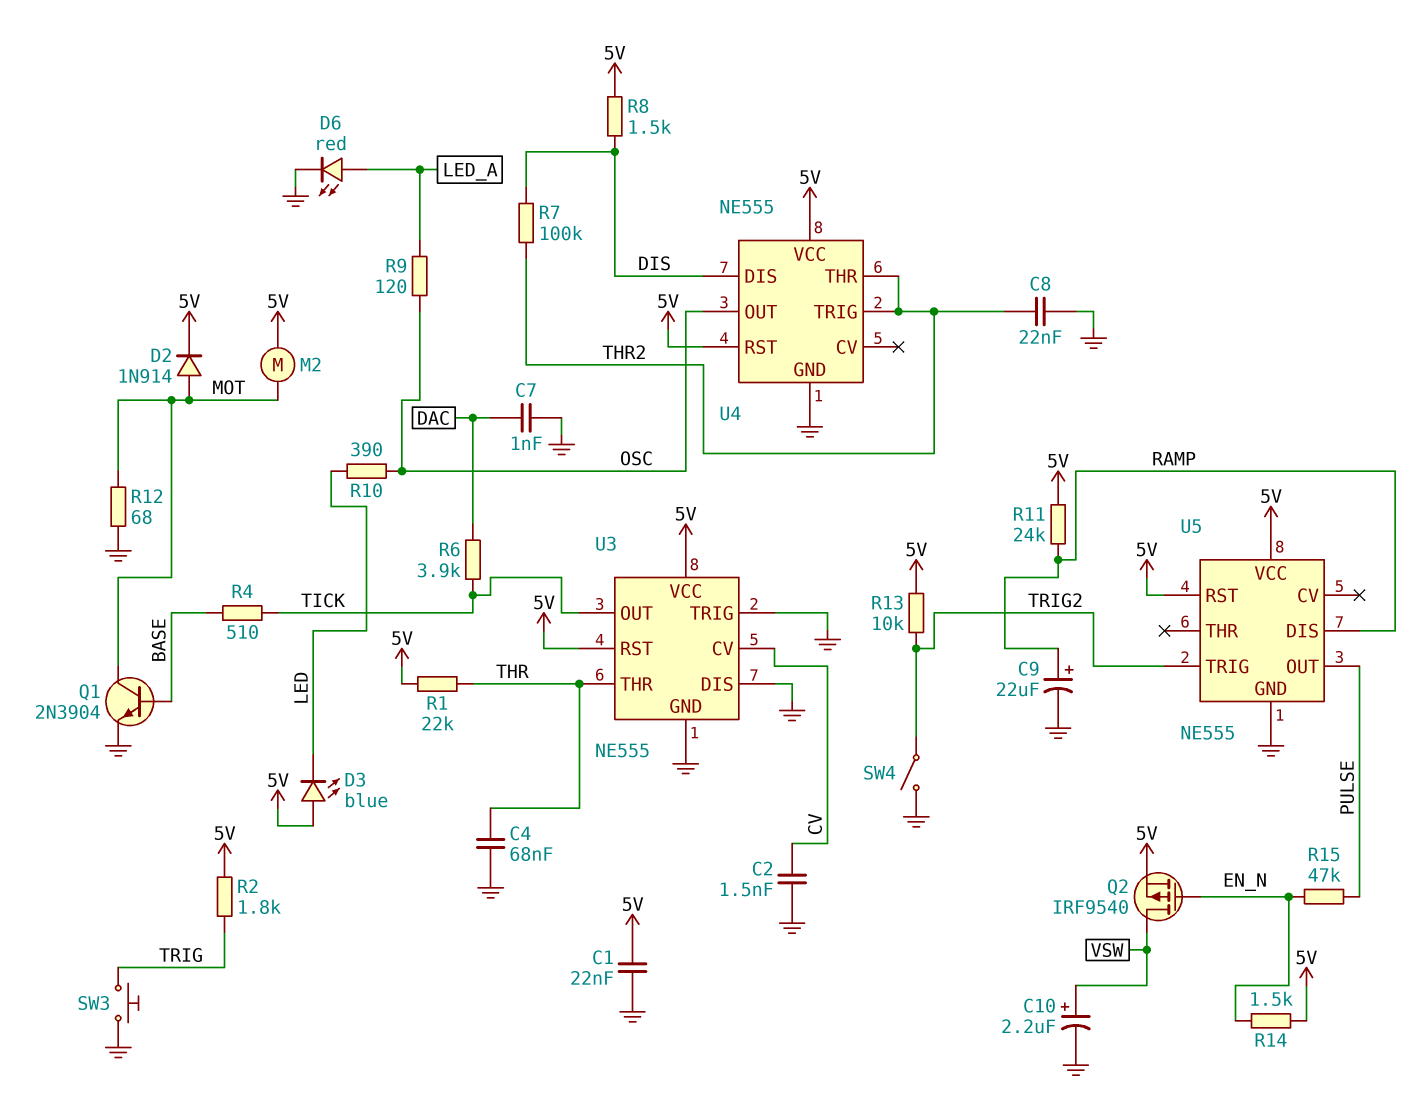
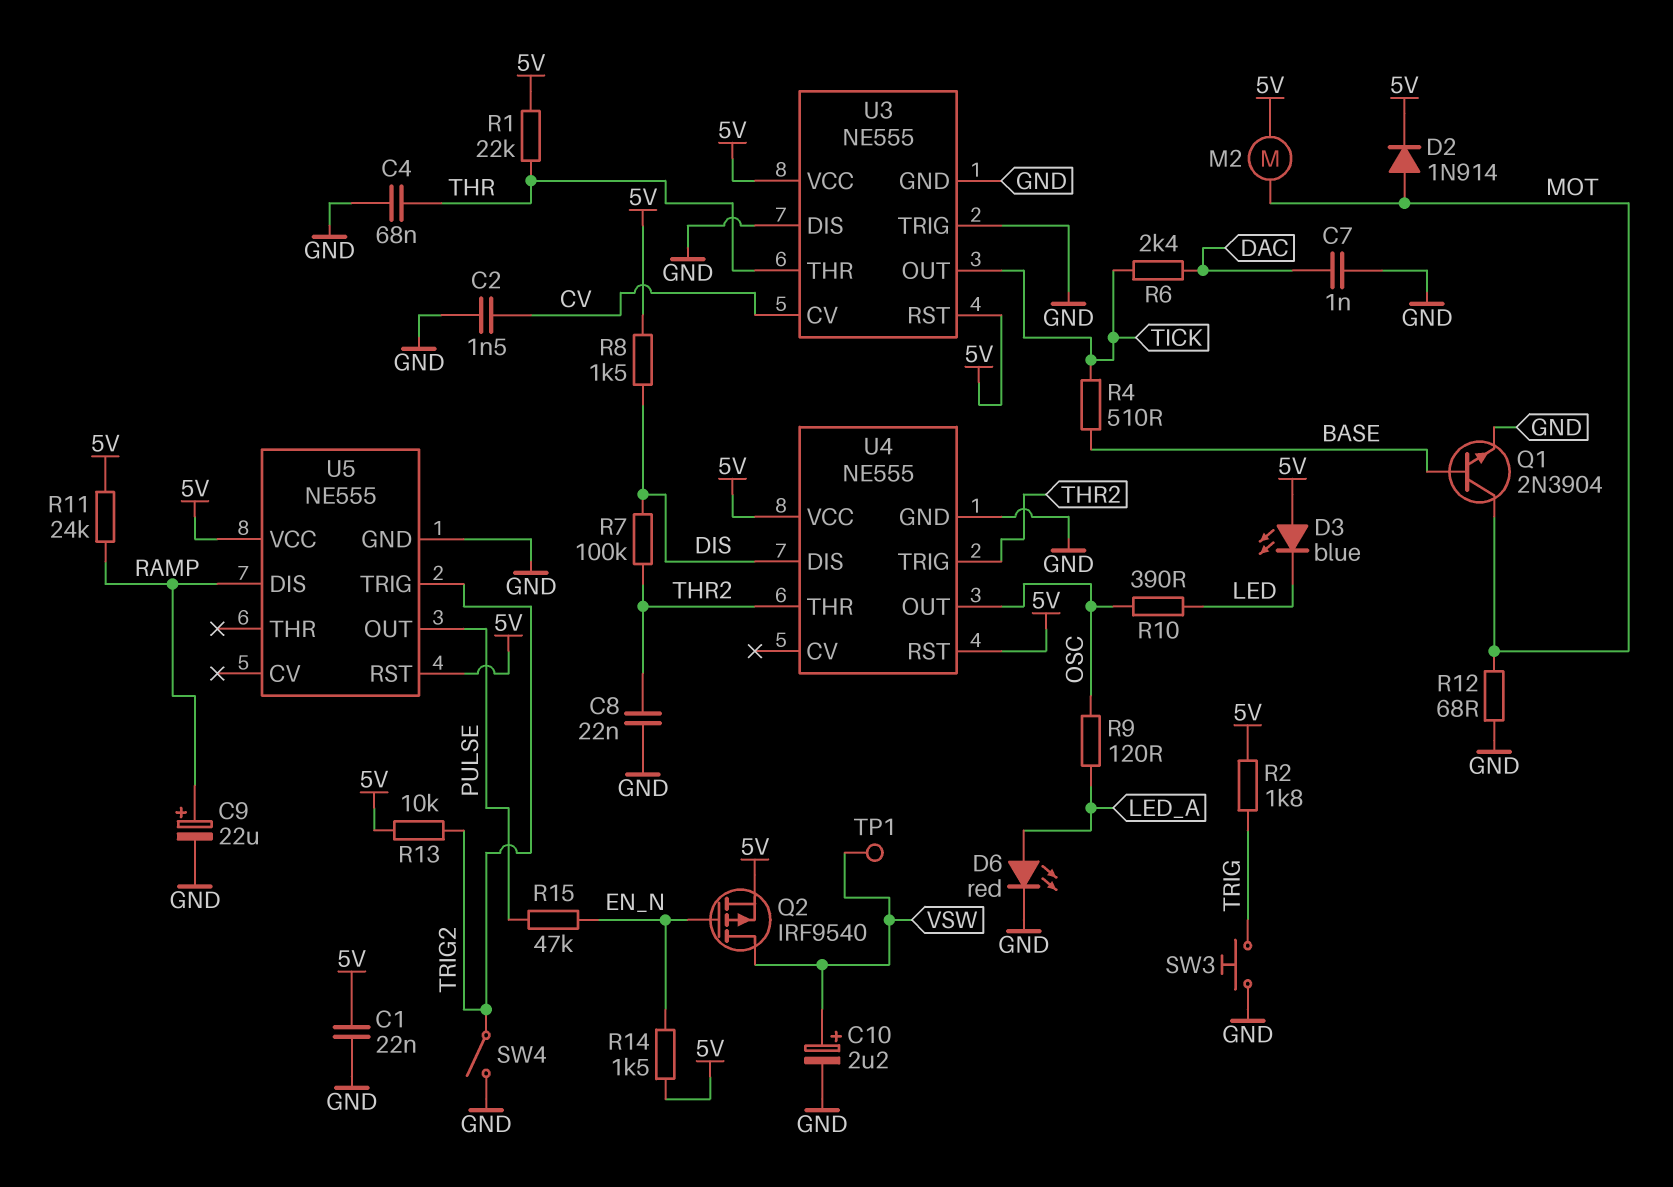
R6: 3.9k (DAC, TICK) -> 2.4k (DAC, TICK)
TP1: none -> test point (VSW)

